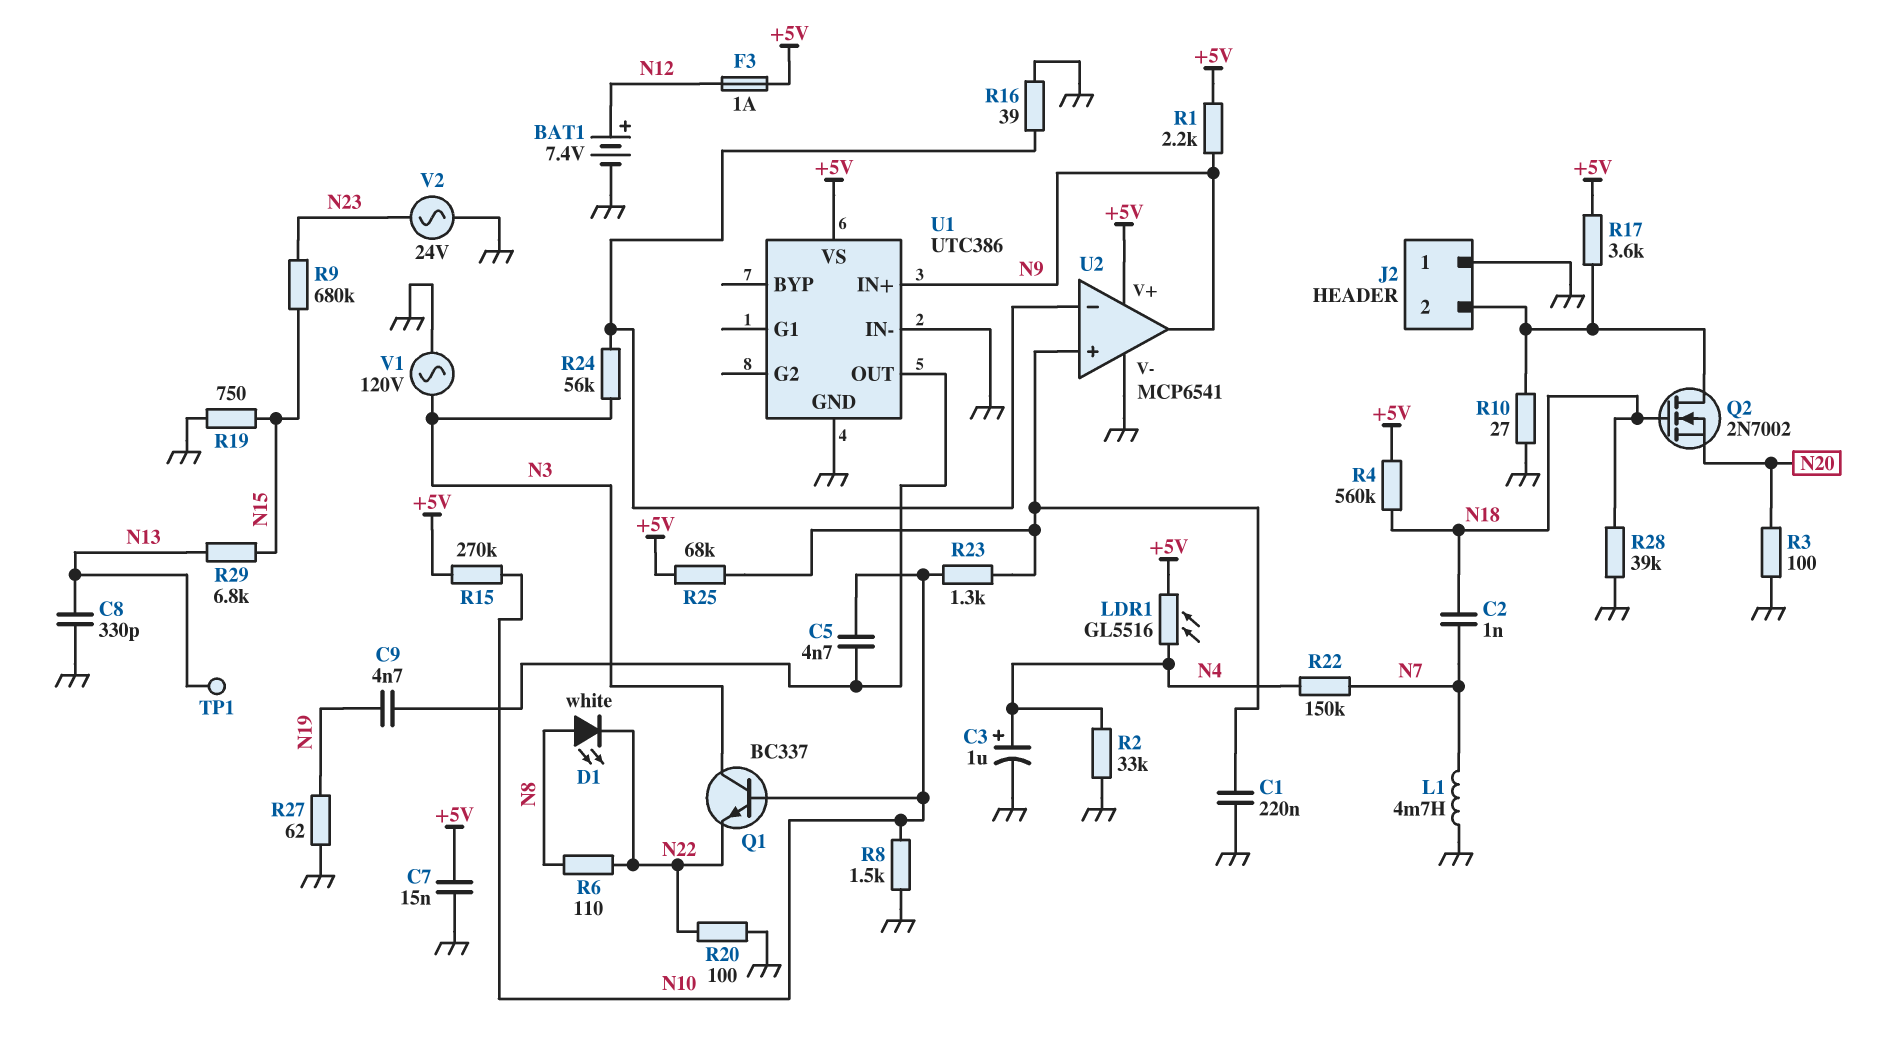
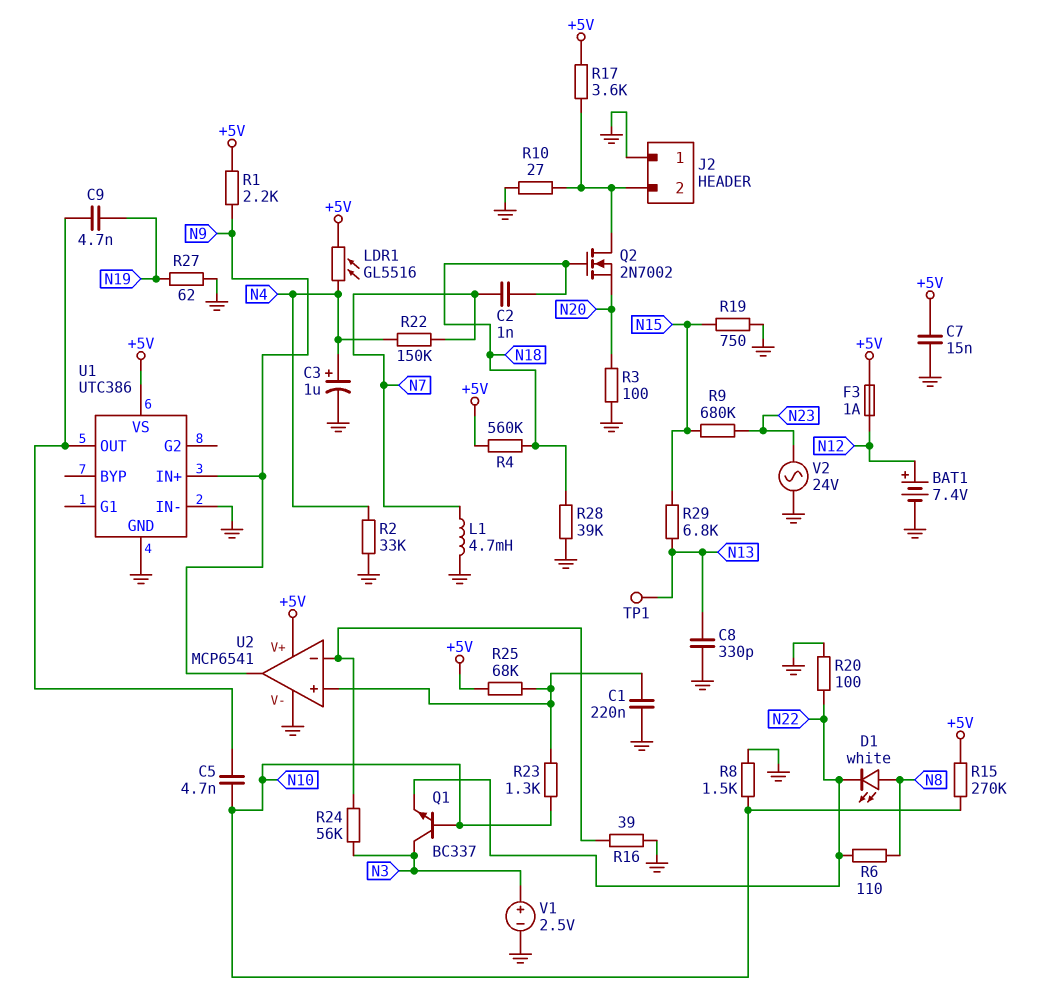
V1: AC 120V (GND, N3) -> 2.5V (plus N3, minus GND)

